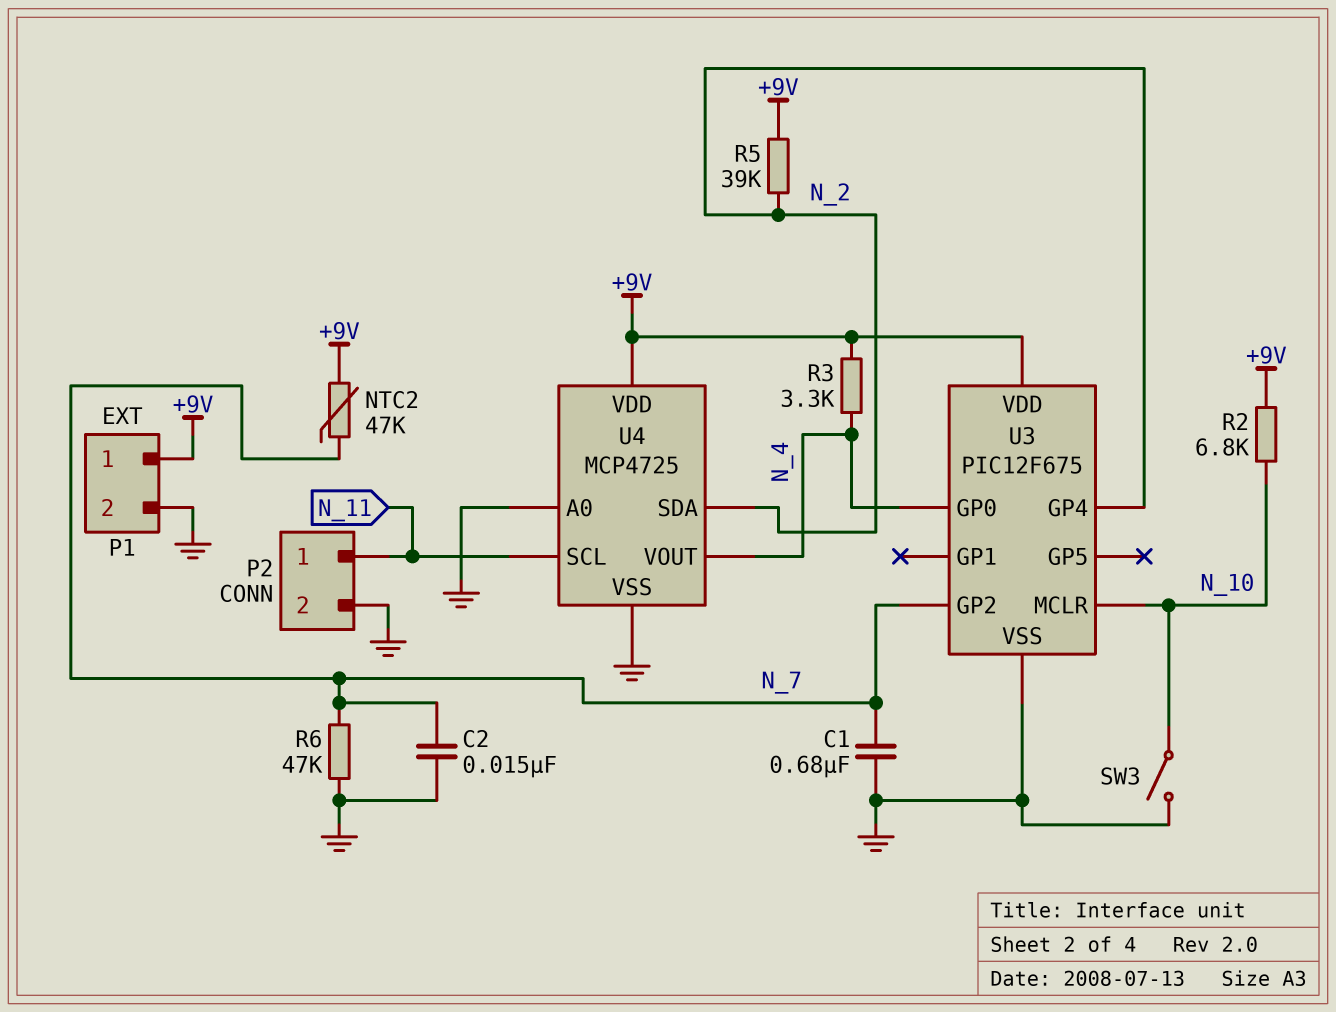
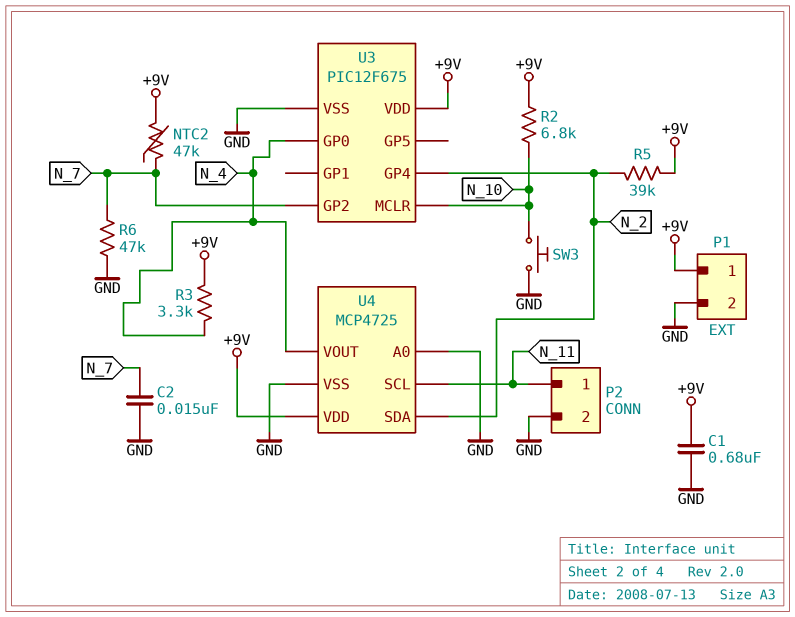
C1: 680nF (GND, N_7) -> 680nF (+9V, GND)
SW3: switch (GND, N_10) -> button (GND, N_10)

